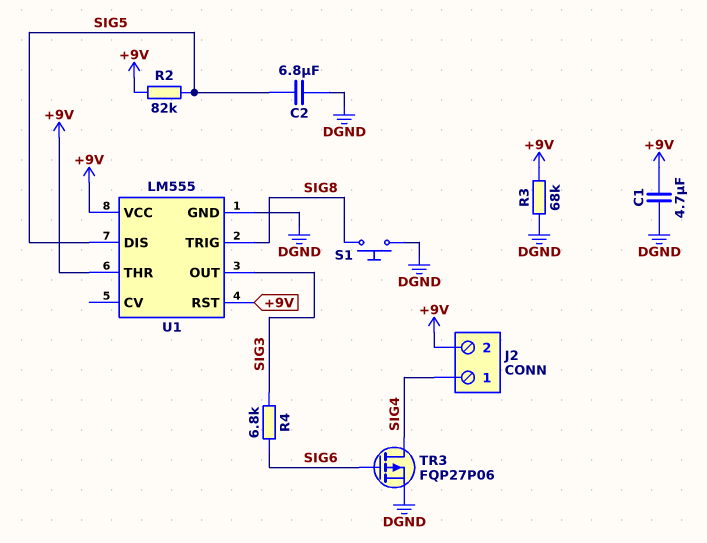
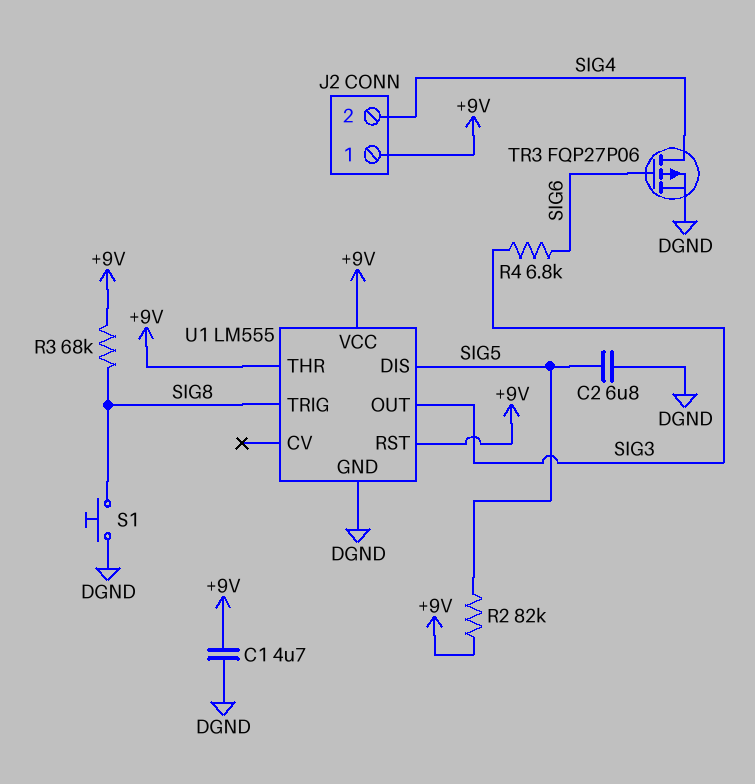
J2 pin 1: SIG4 -> +9V
J2 pin 2: +9V -> SIG4
R3: 68k (+9V, DGND) -> 68k (+9V, SIG8)

